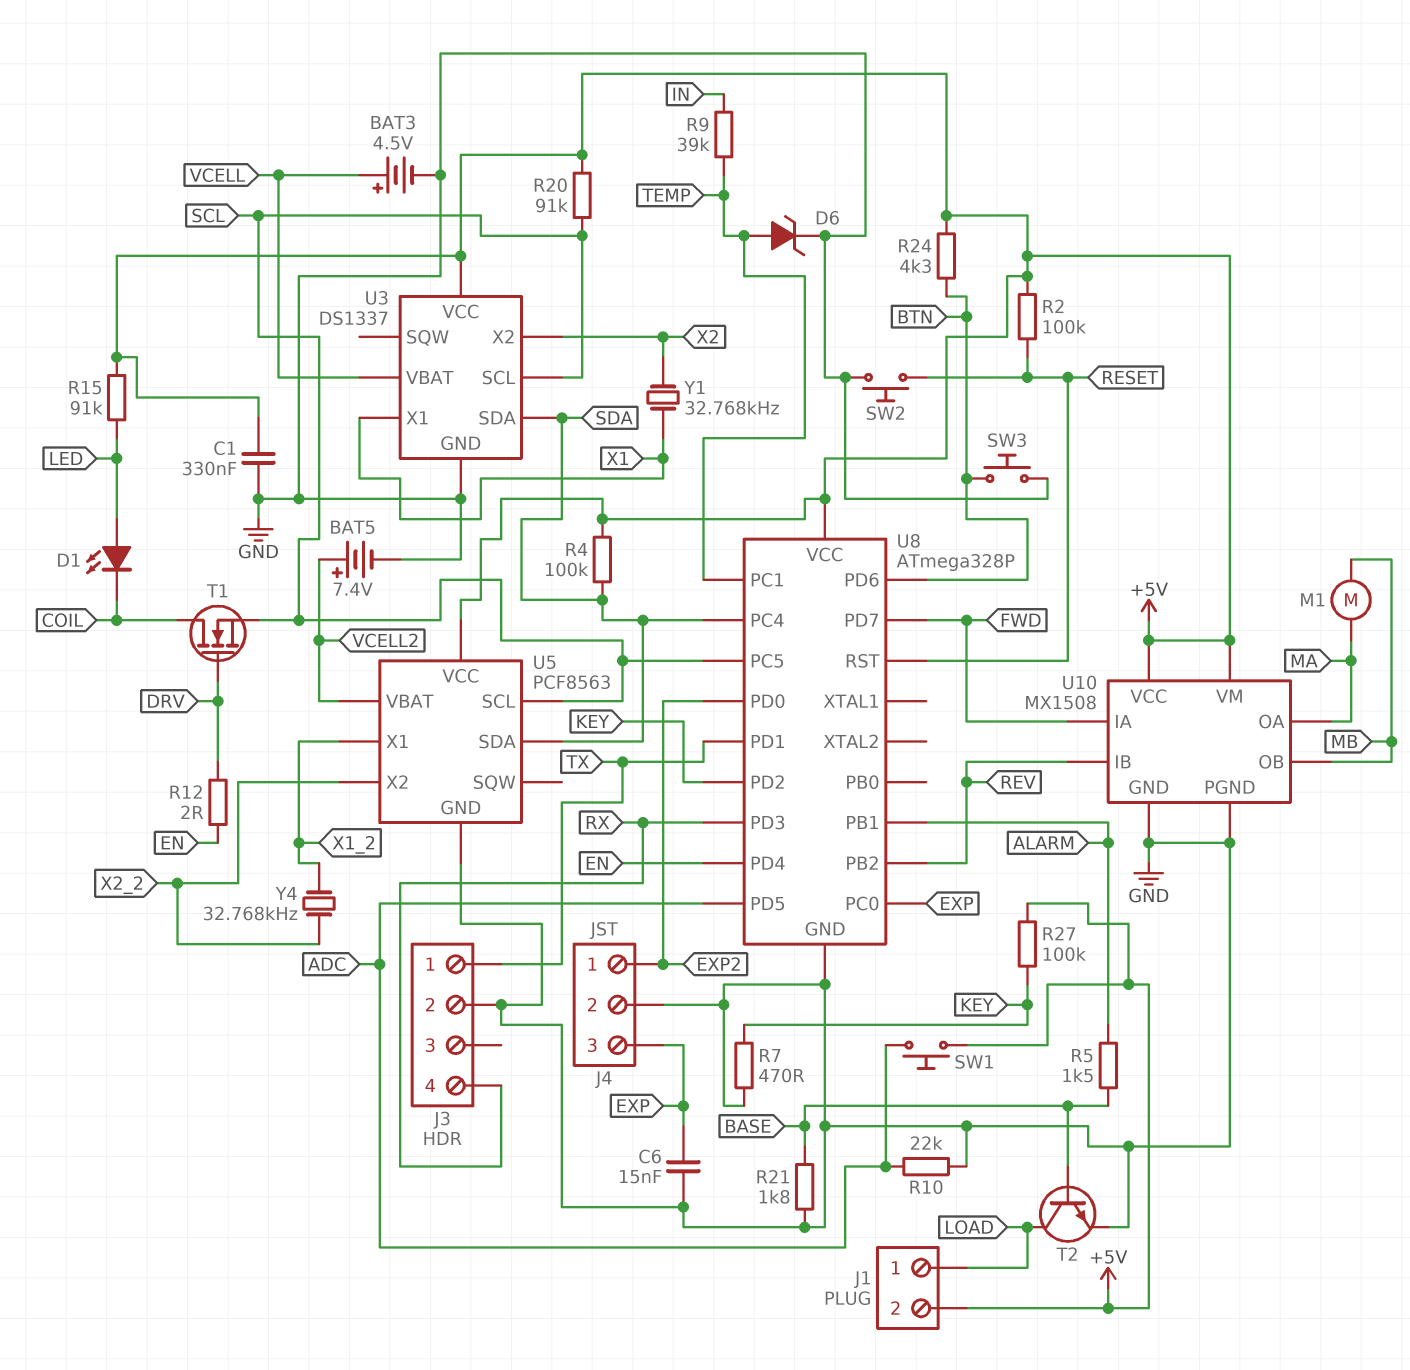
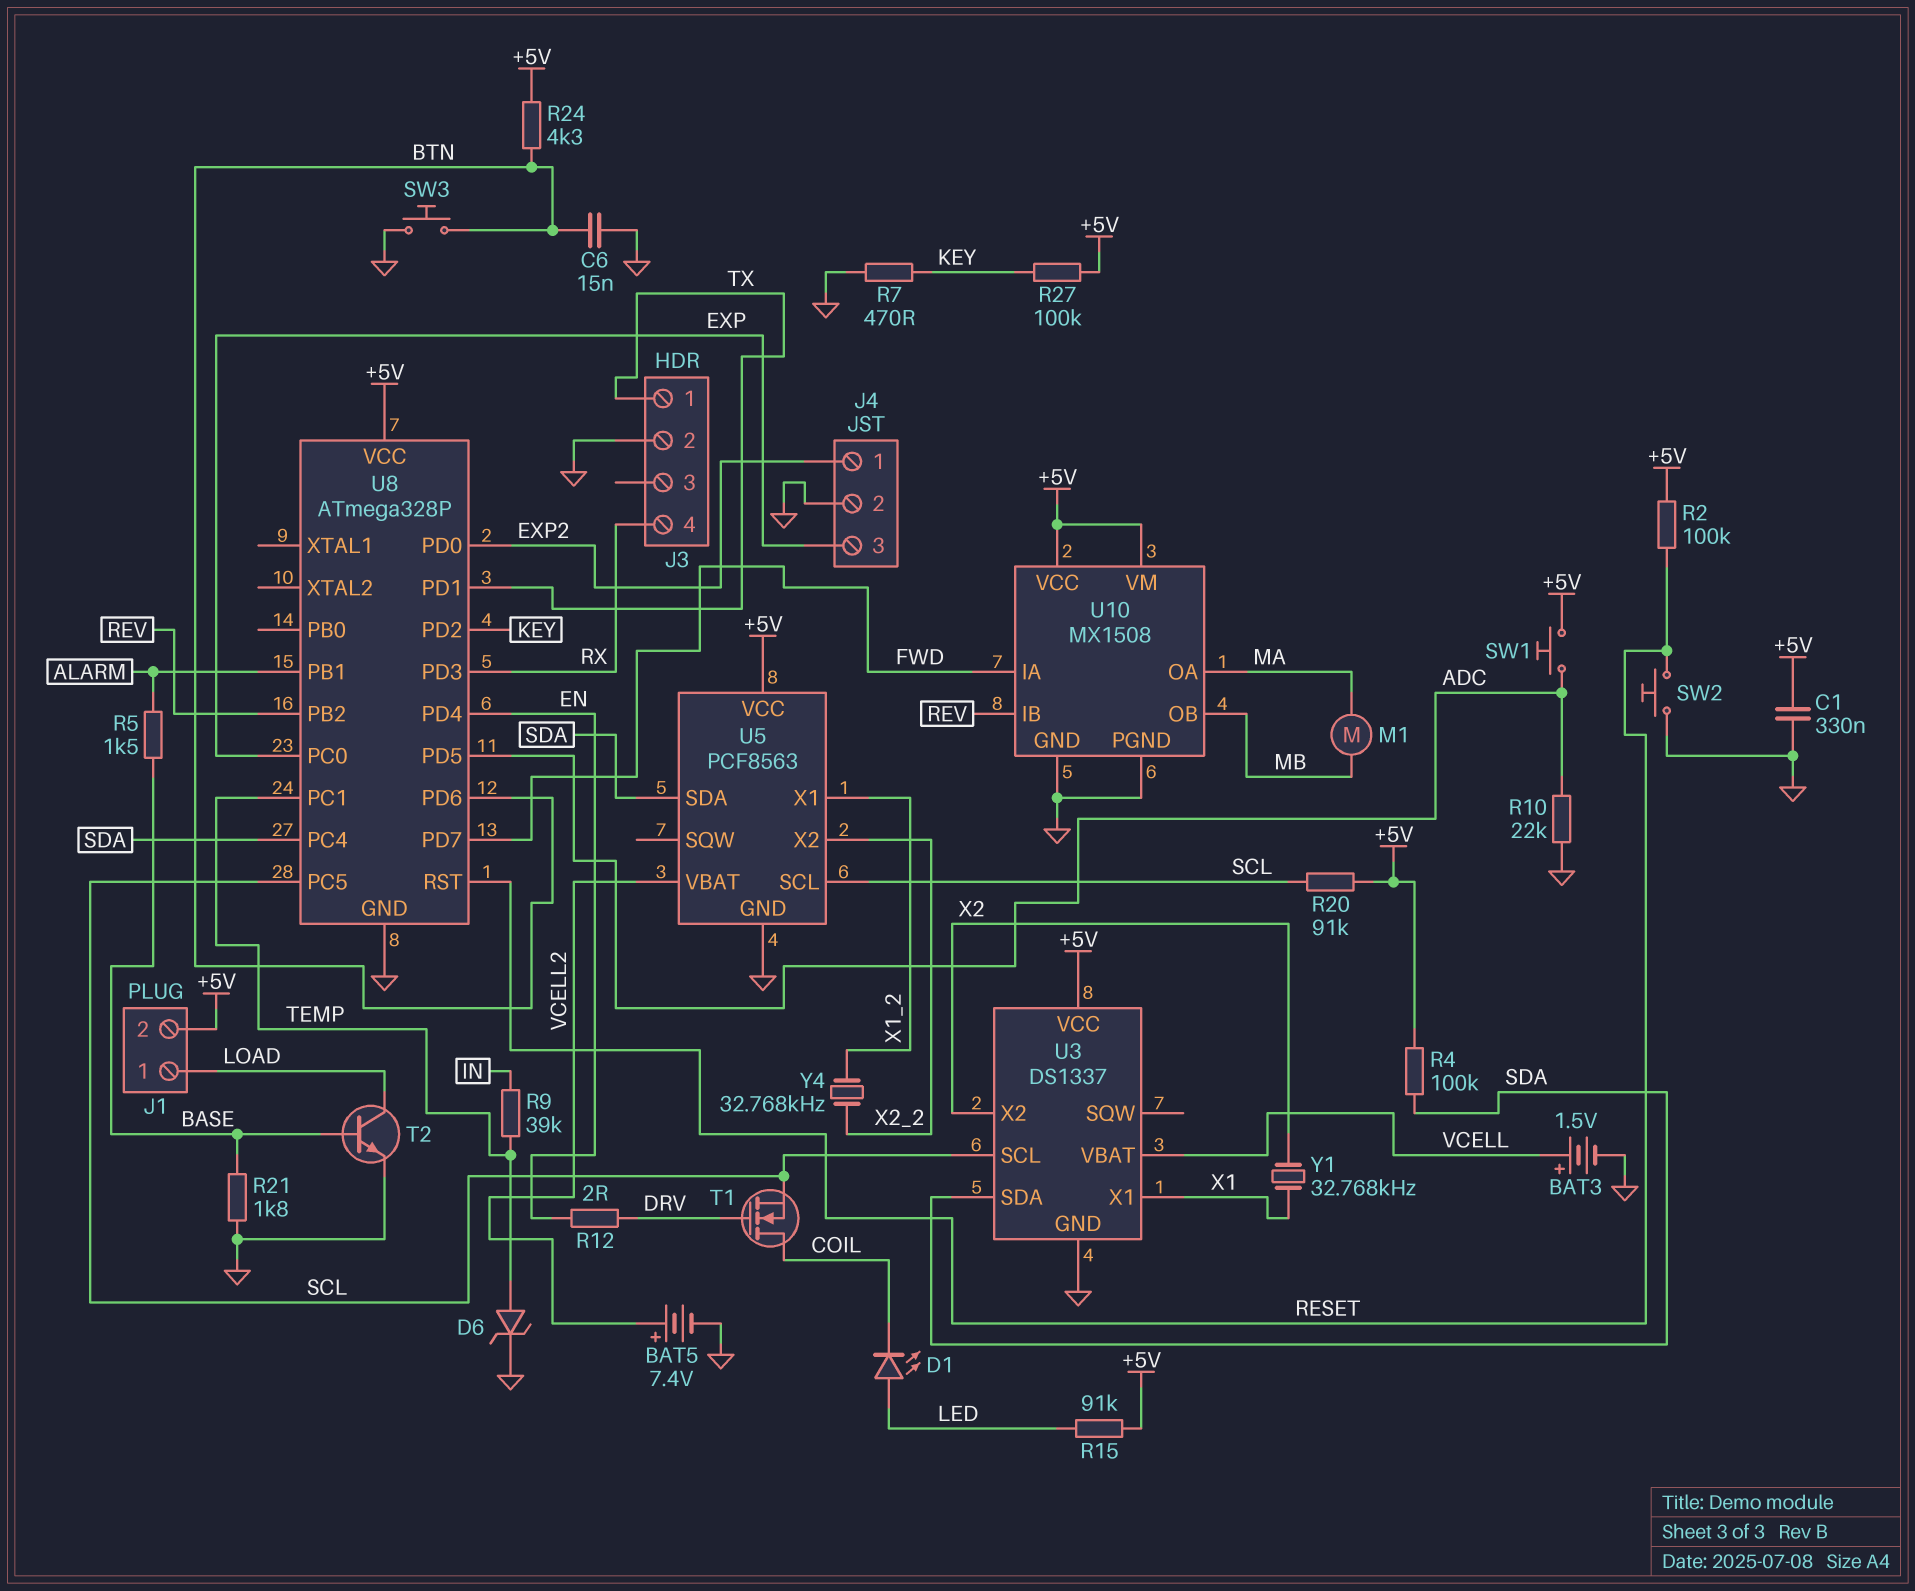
BAT3: 4.5V (plus VCELL, minus GND) -> 1.5V (plus VCELL, minus GND)
C6: 15nF (EXP, GND) -> 15nF (BTN, GND)

